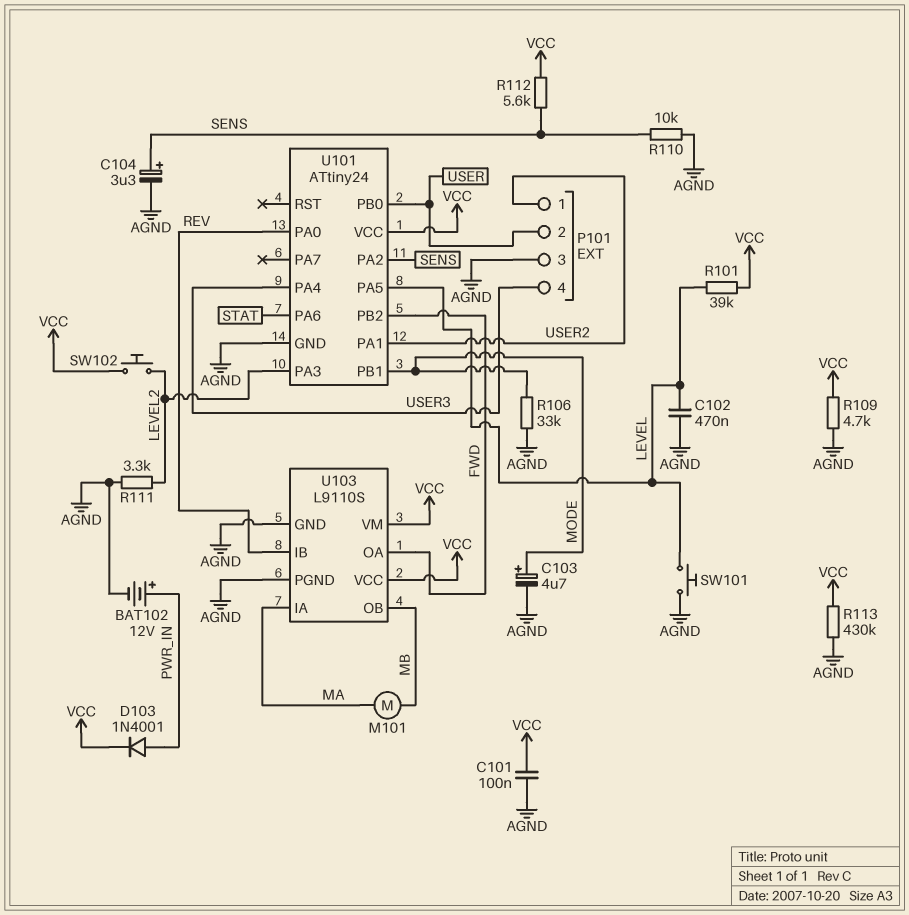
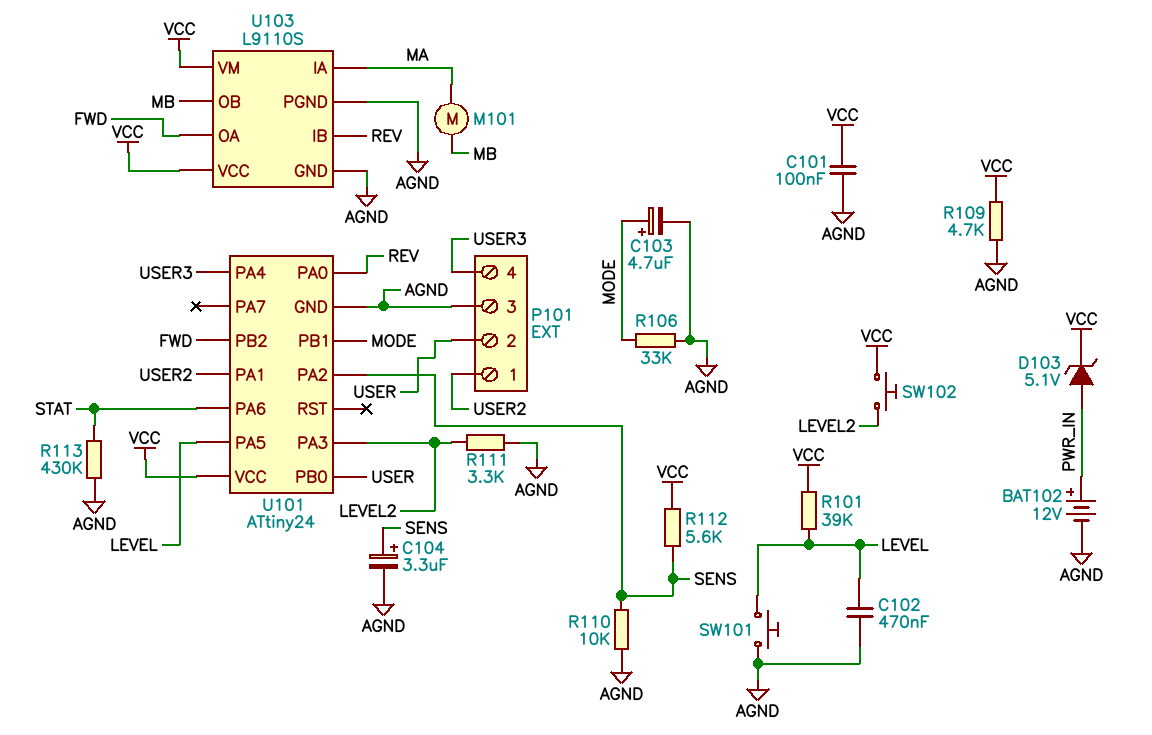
D103: diode 1N4001 (A PWR_IN, K VCC) -> zener 5.1V (A PWR_IN, K VCC)
R113: 430k (AGND, VCC) -> 430k (AGND, STAT)

